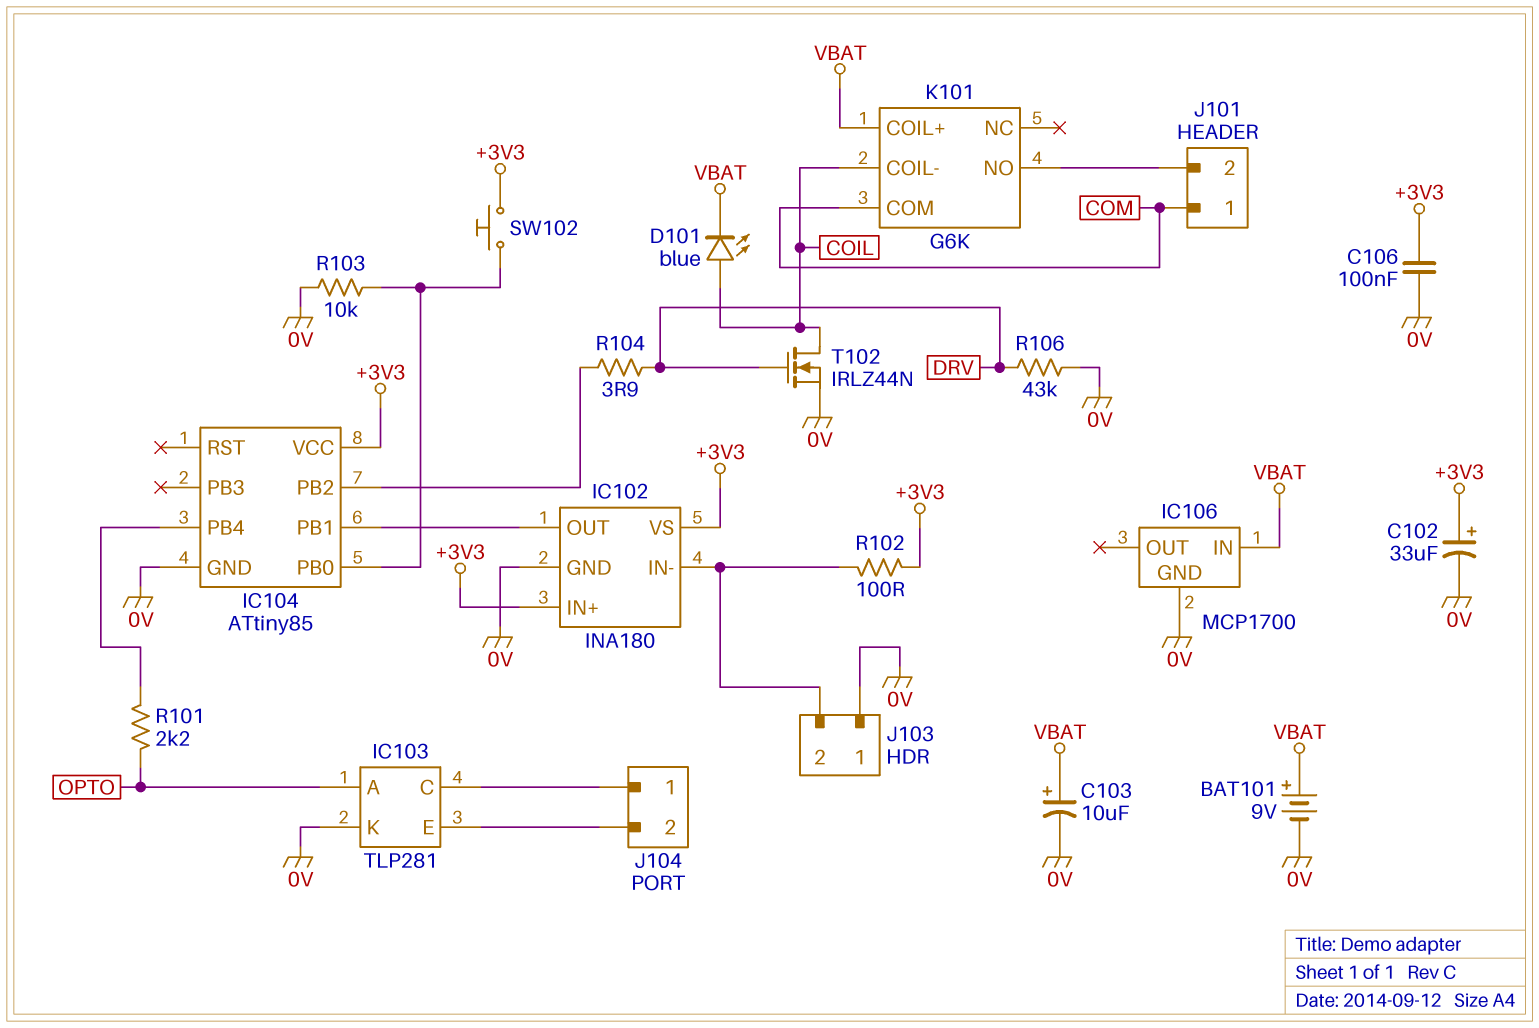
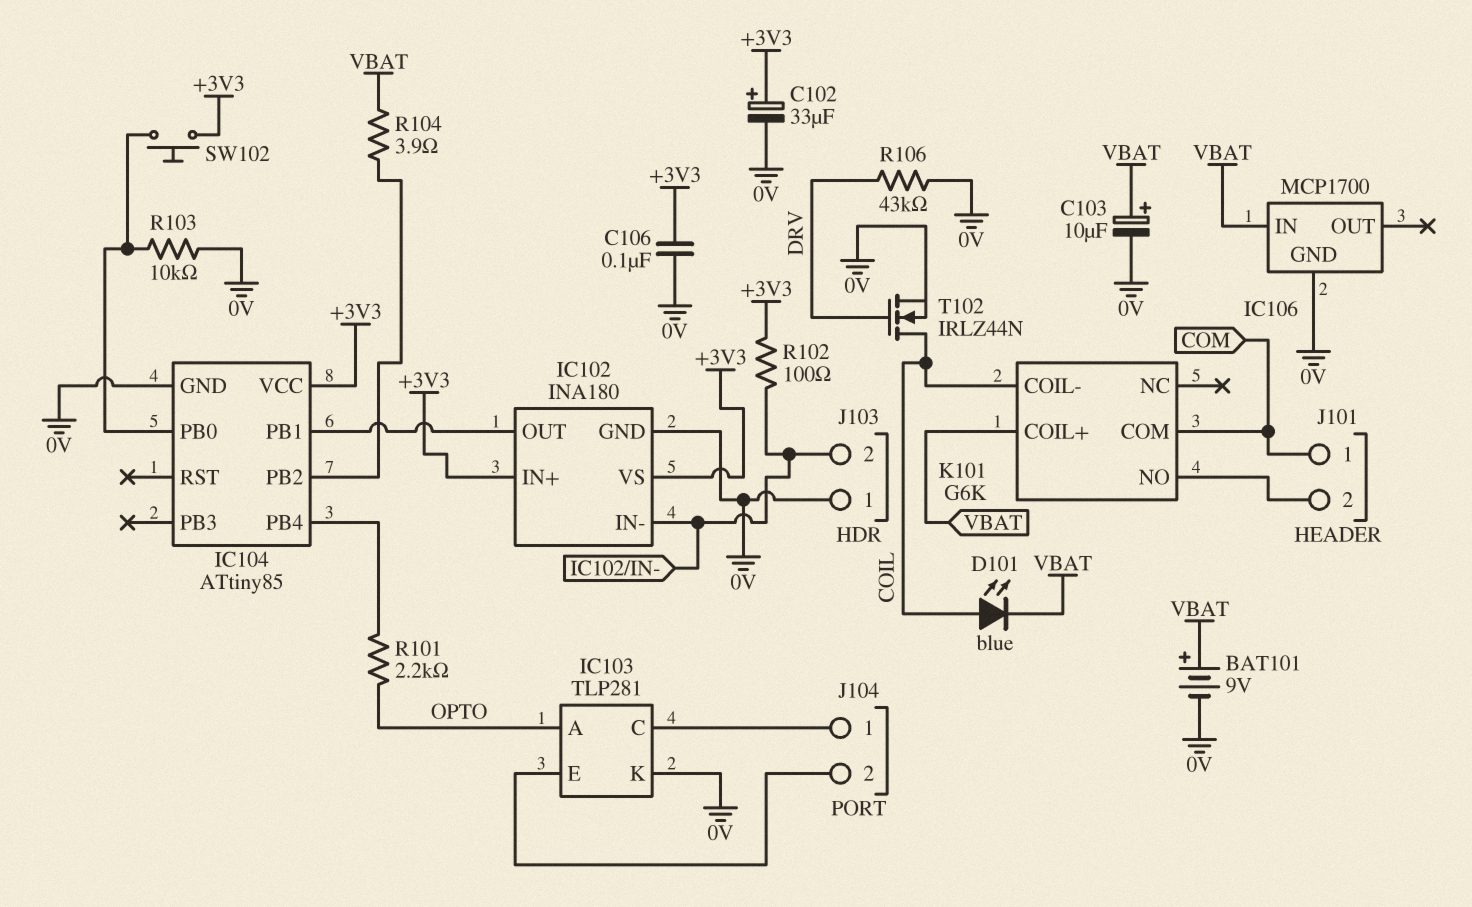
R104: 3.9 (DRV, IC104/PB2) -> 3.9 (IC104/PB2, VBAT)

